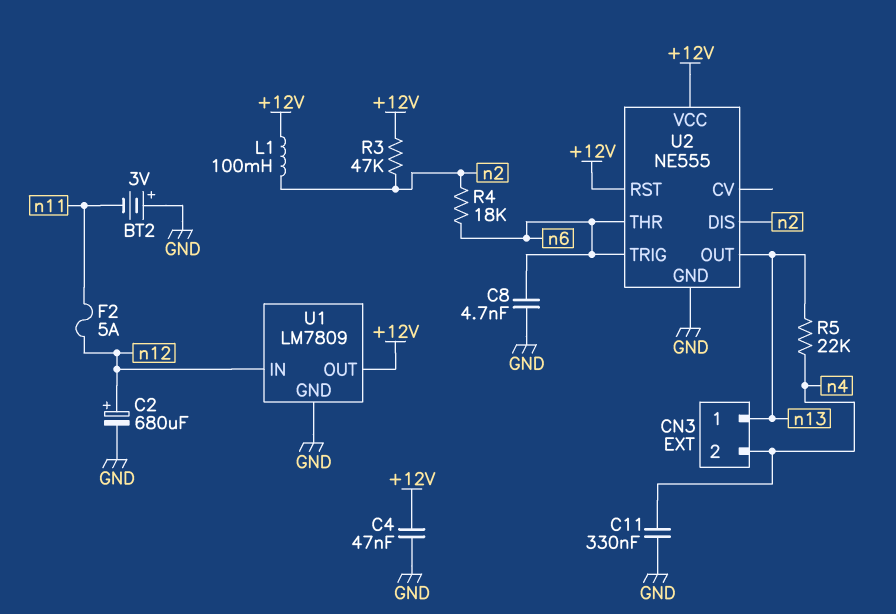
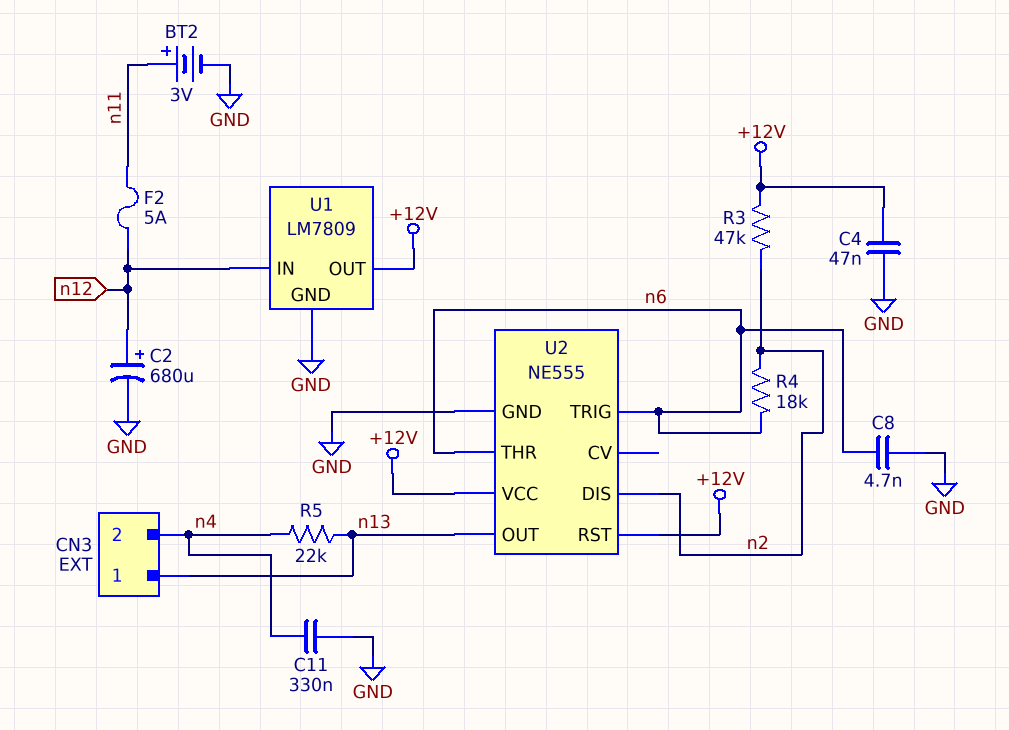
BT2: 3V (plus GND, minus n11) -> 3V (plus n11, minus GND)
L1: 100mH (+12V, n2) -> none

